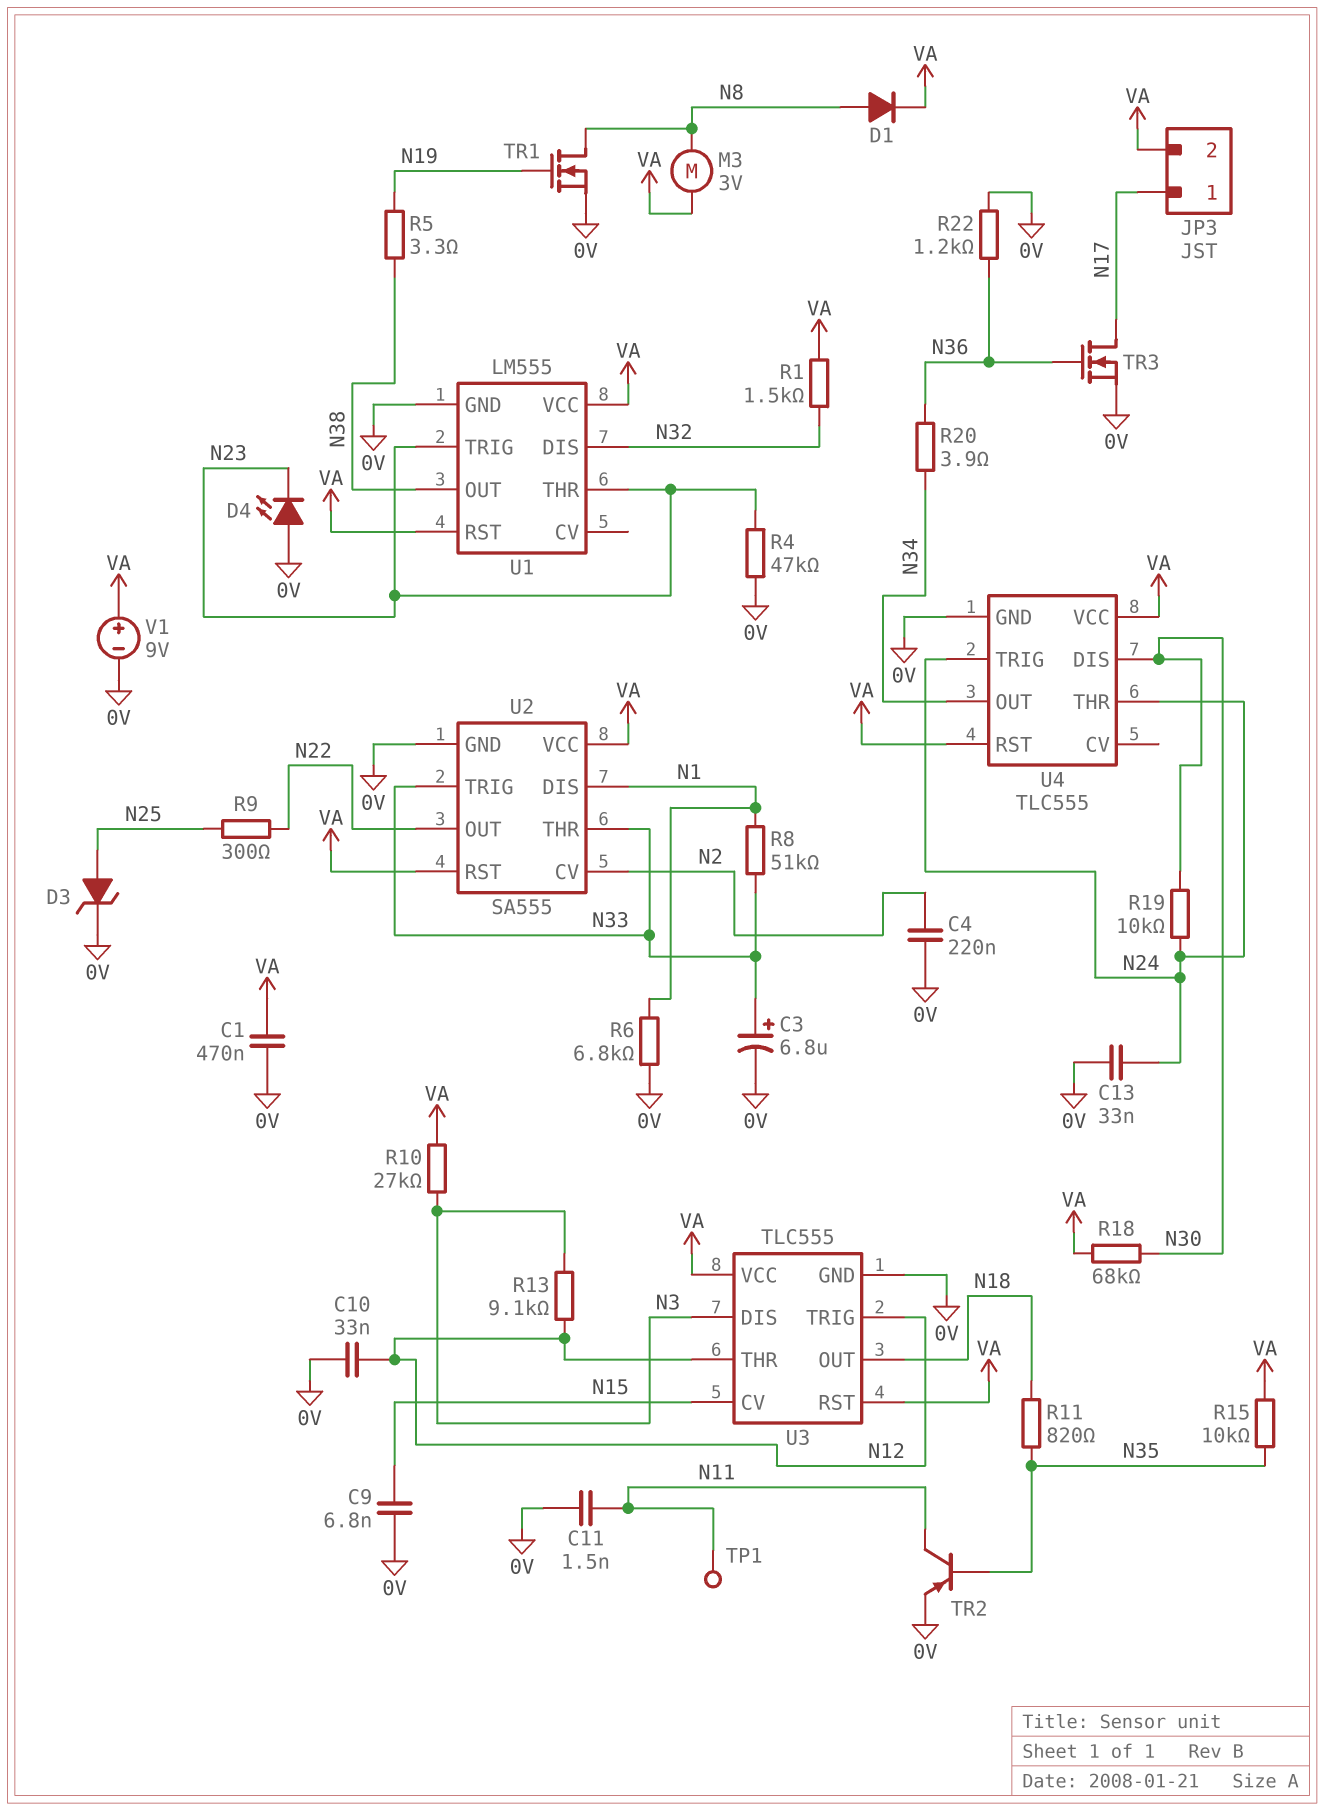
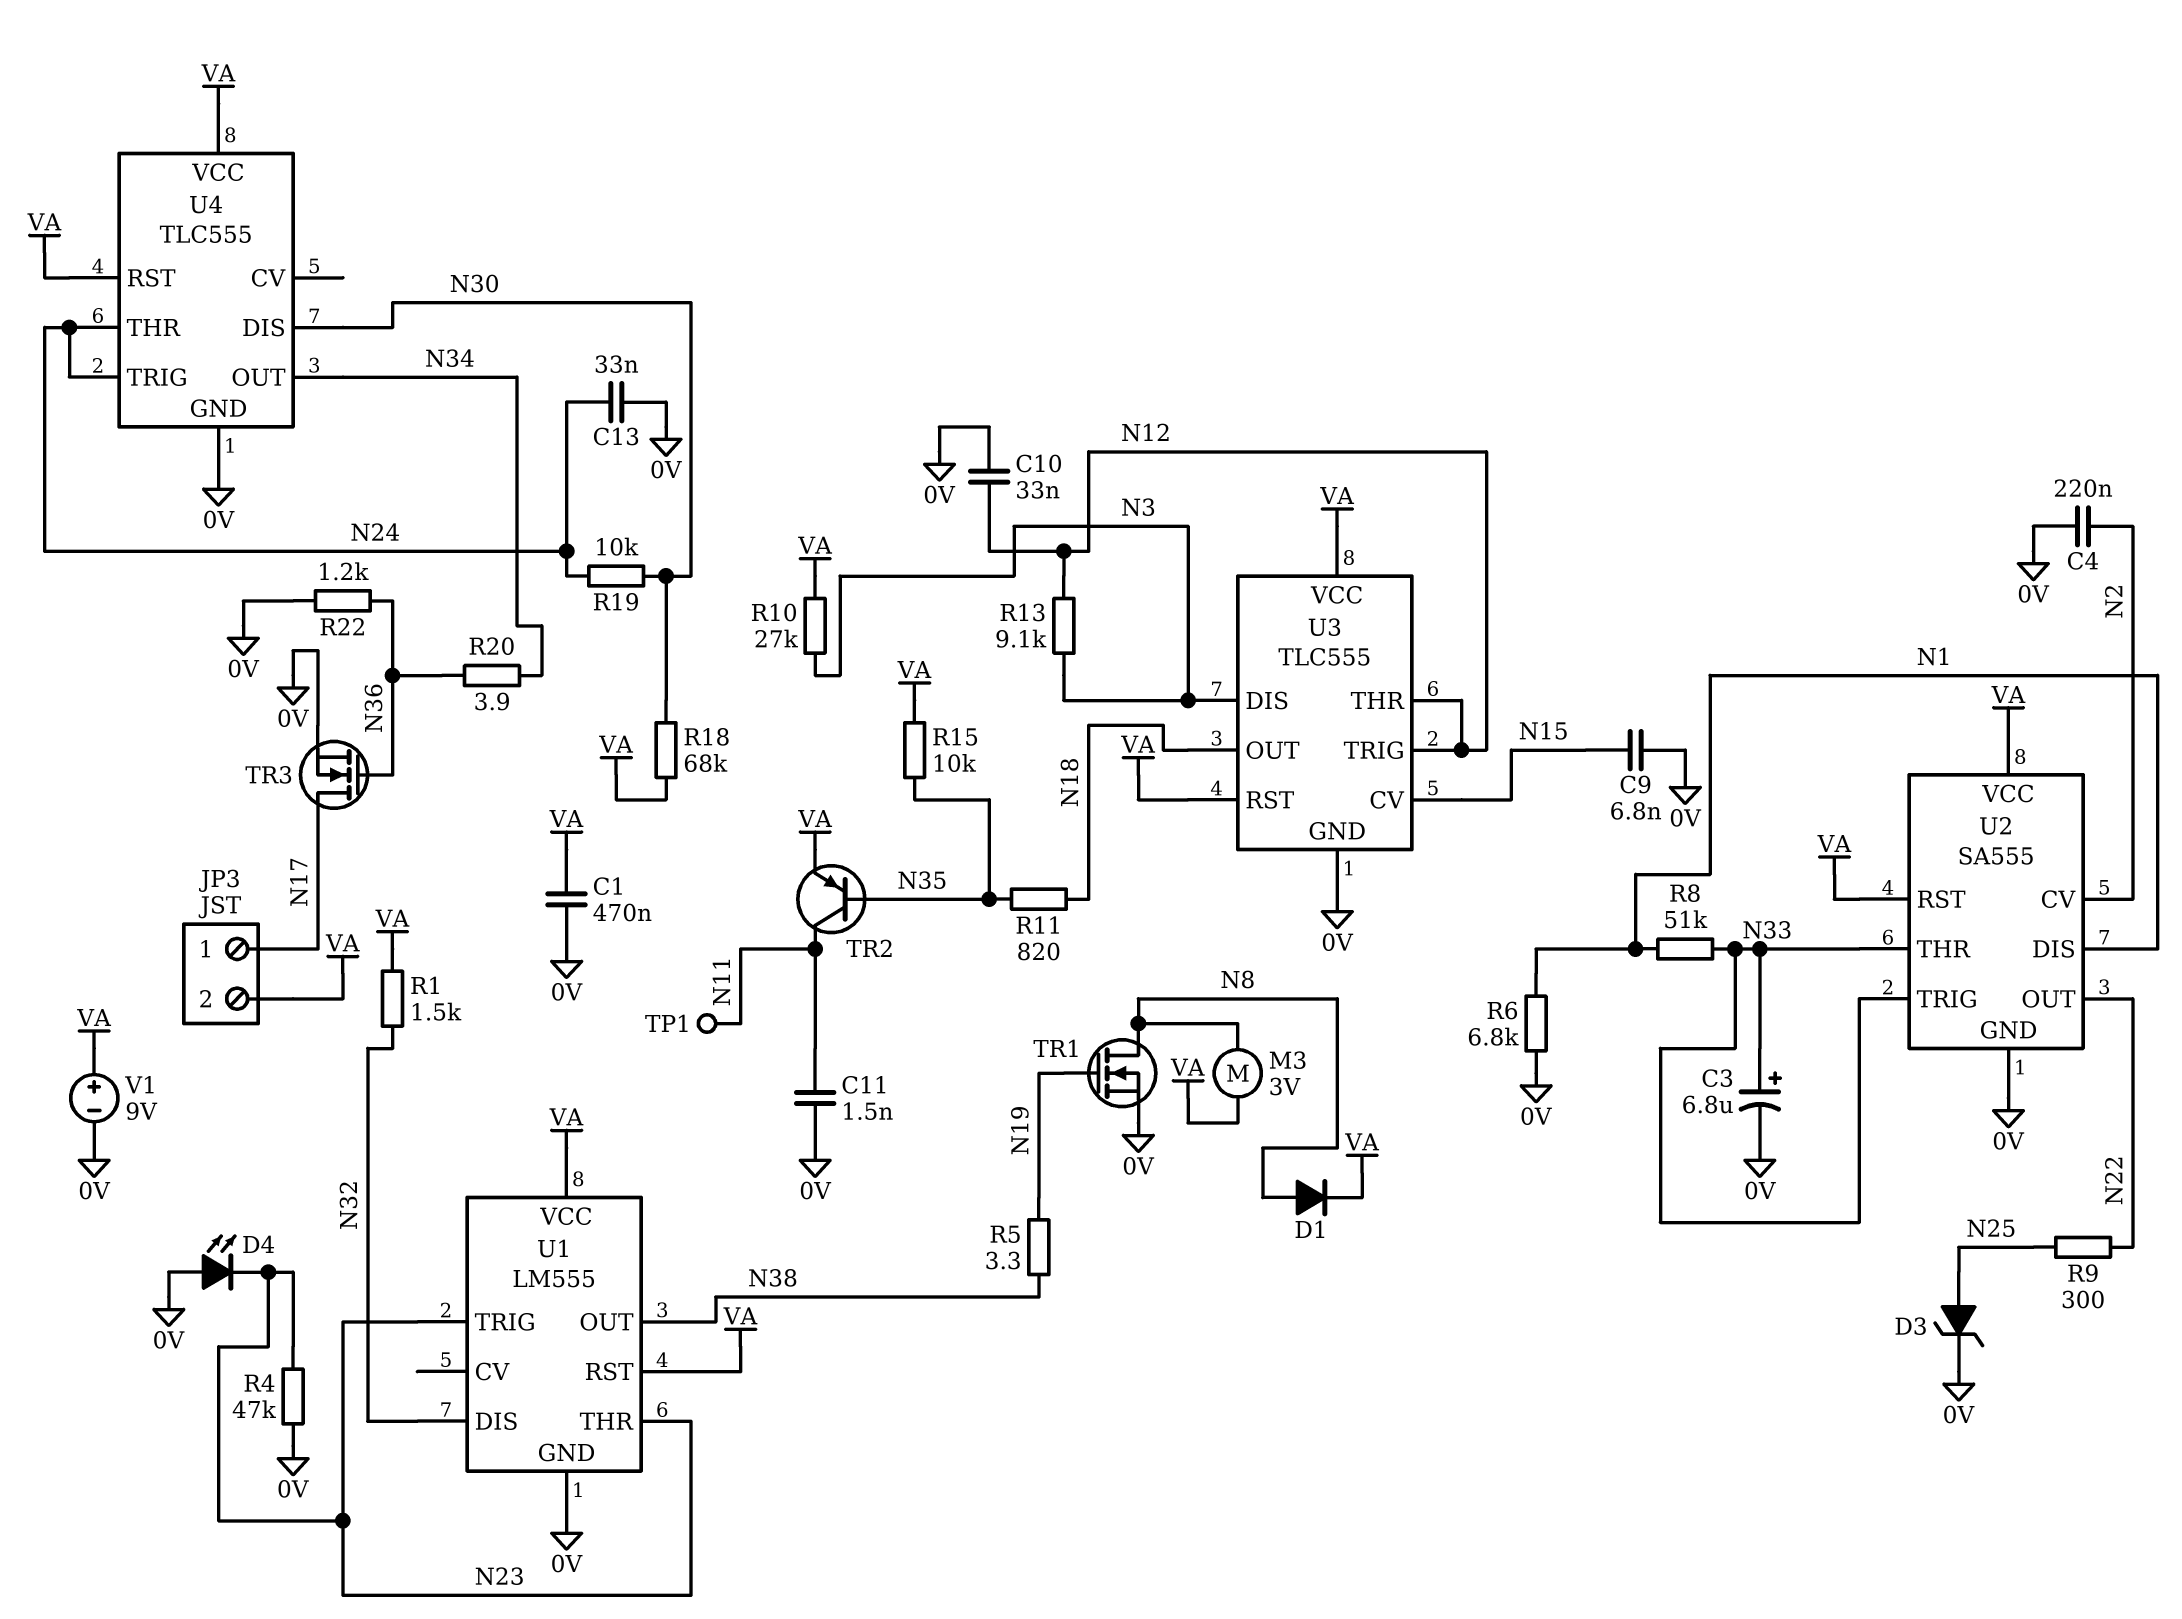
TR2: PNP (B N35, C N11, E 0V) -> PNP (B N35, C N11, E VA)

